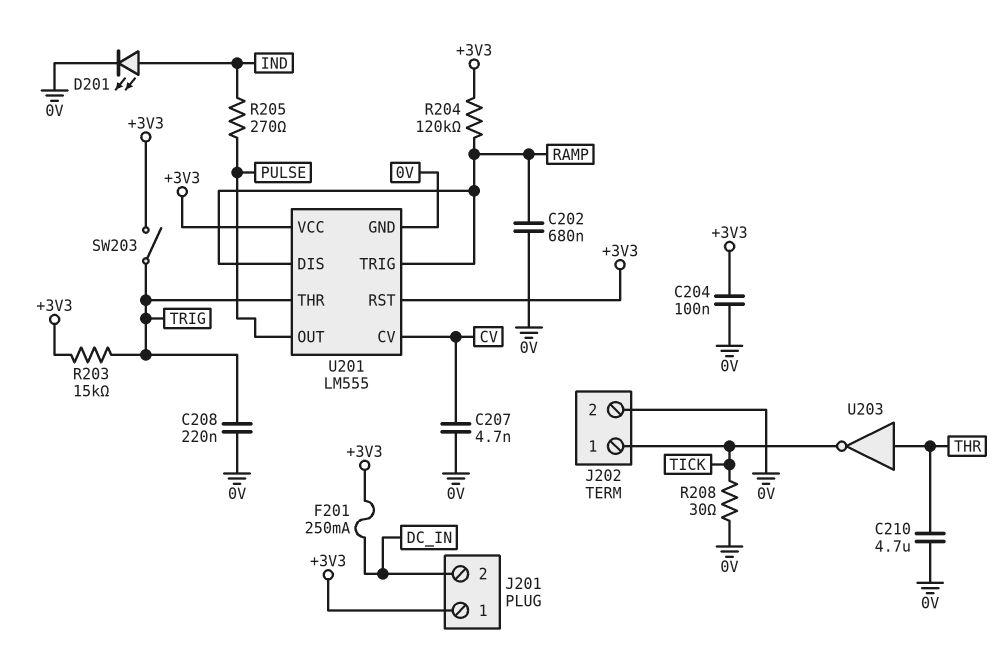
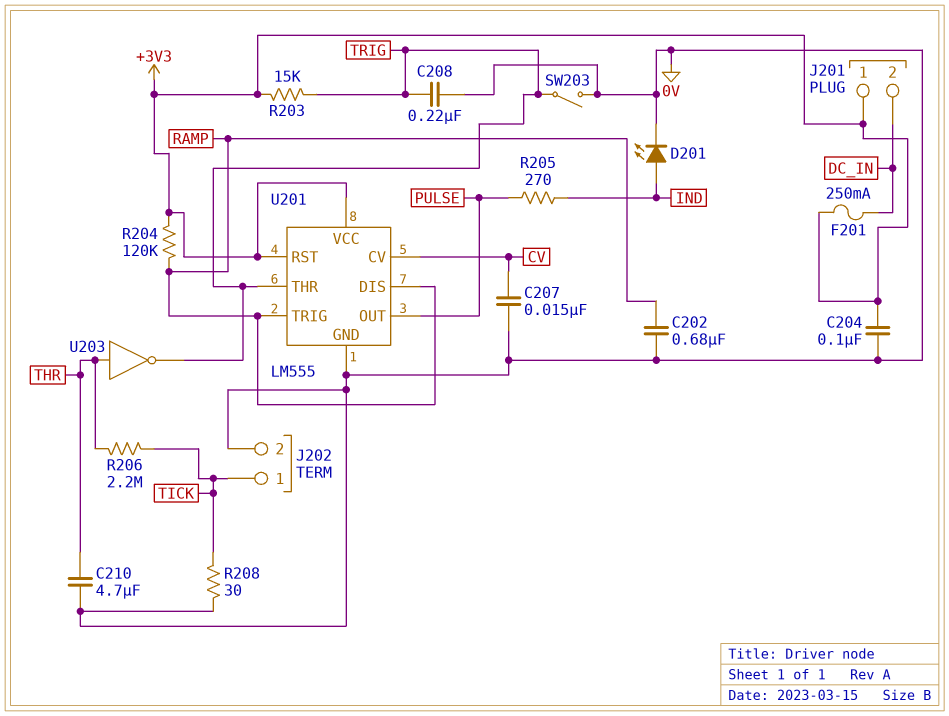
C207: 4.7nF (0V, CV) -> 15nF (0V, CV)
R206: none -> 2.2M (THR, TICK)
SW203: switch (+3V3, TRIG) -> switch (0V, TRIG)
U203: NOT (in THR, out TICK) -> NOT (in THR, out TRIG)

